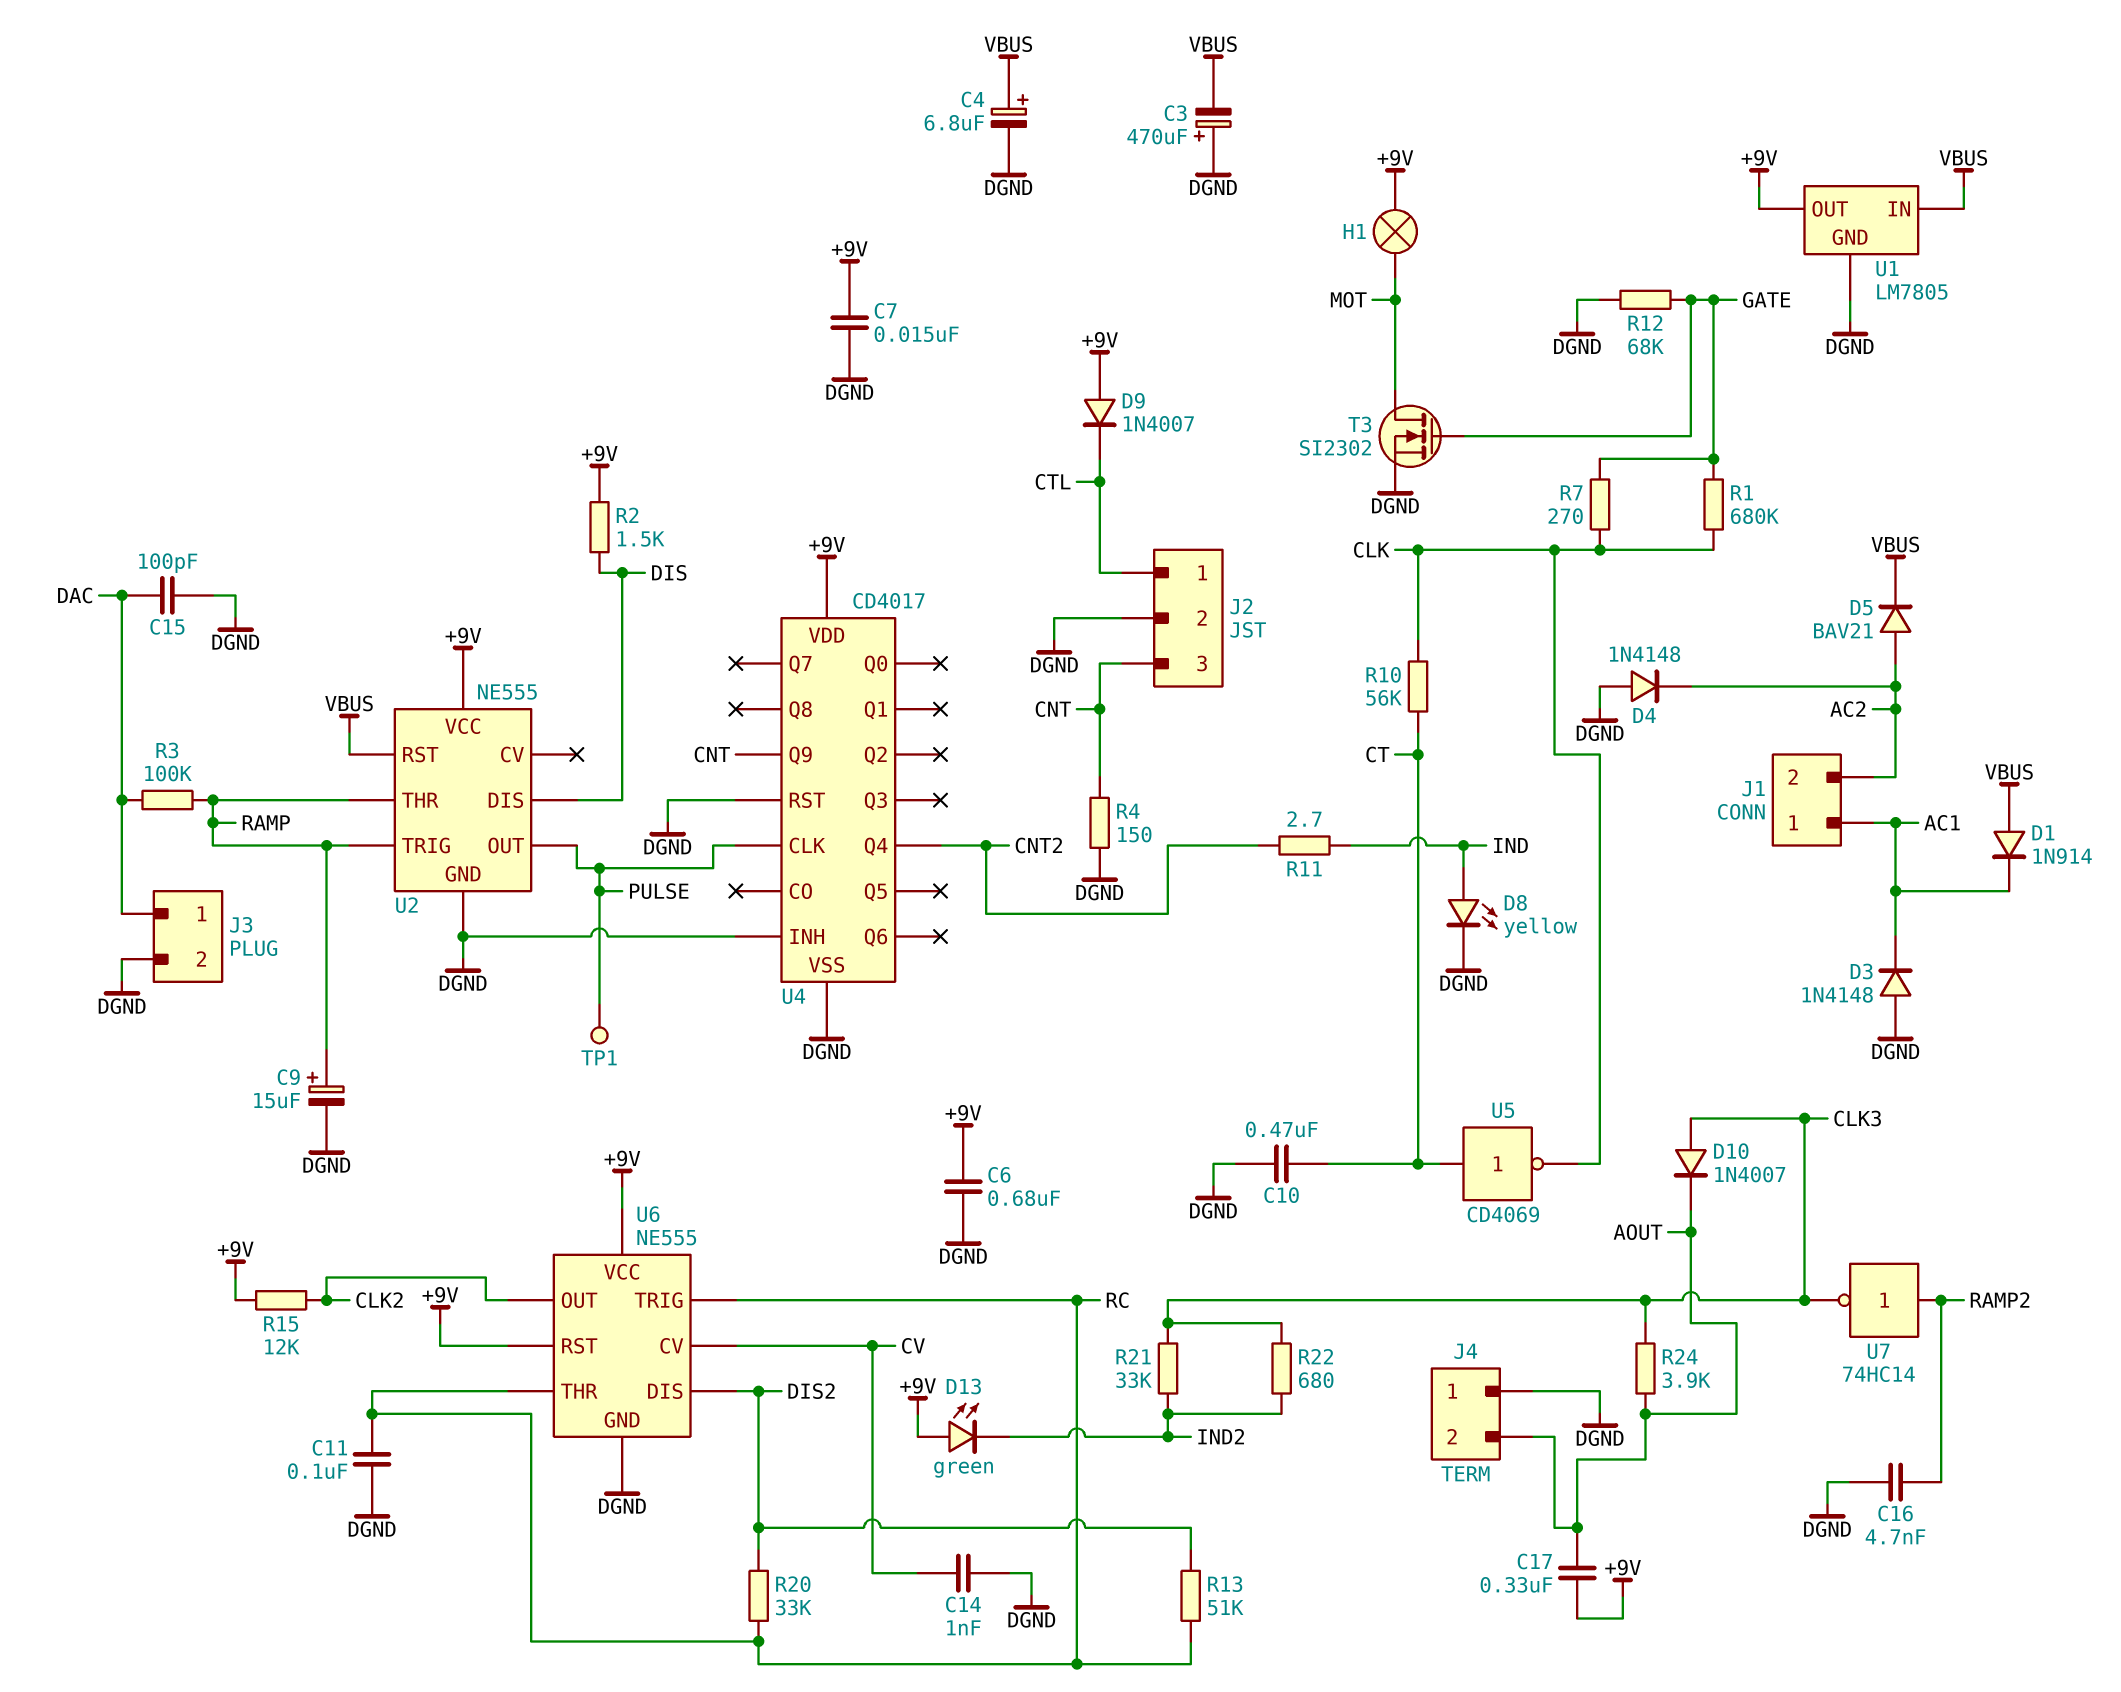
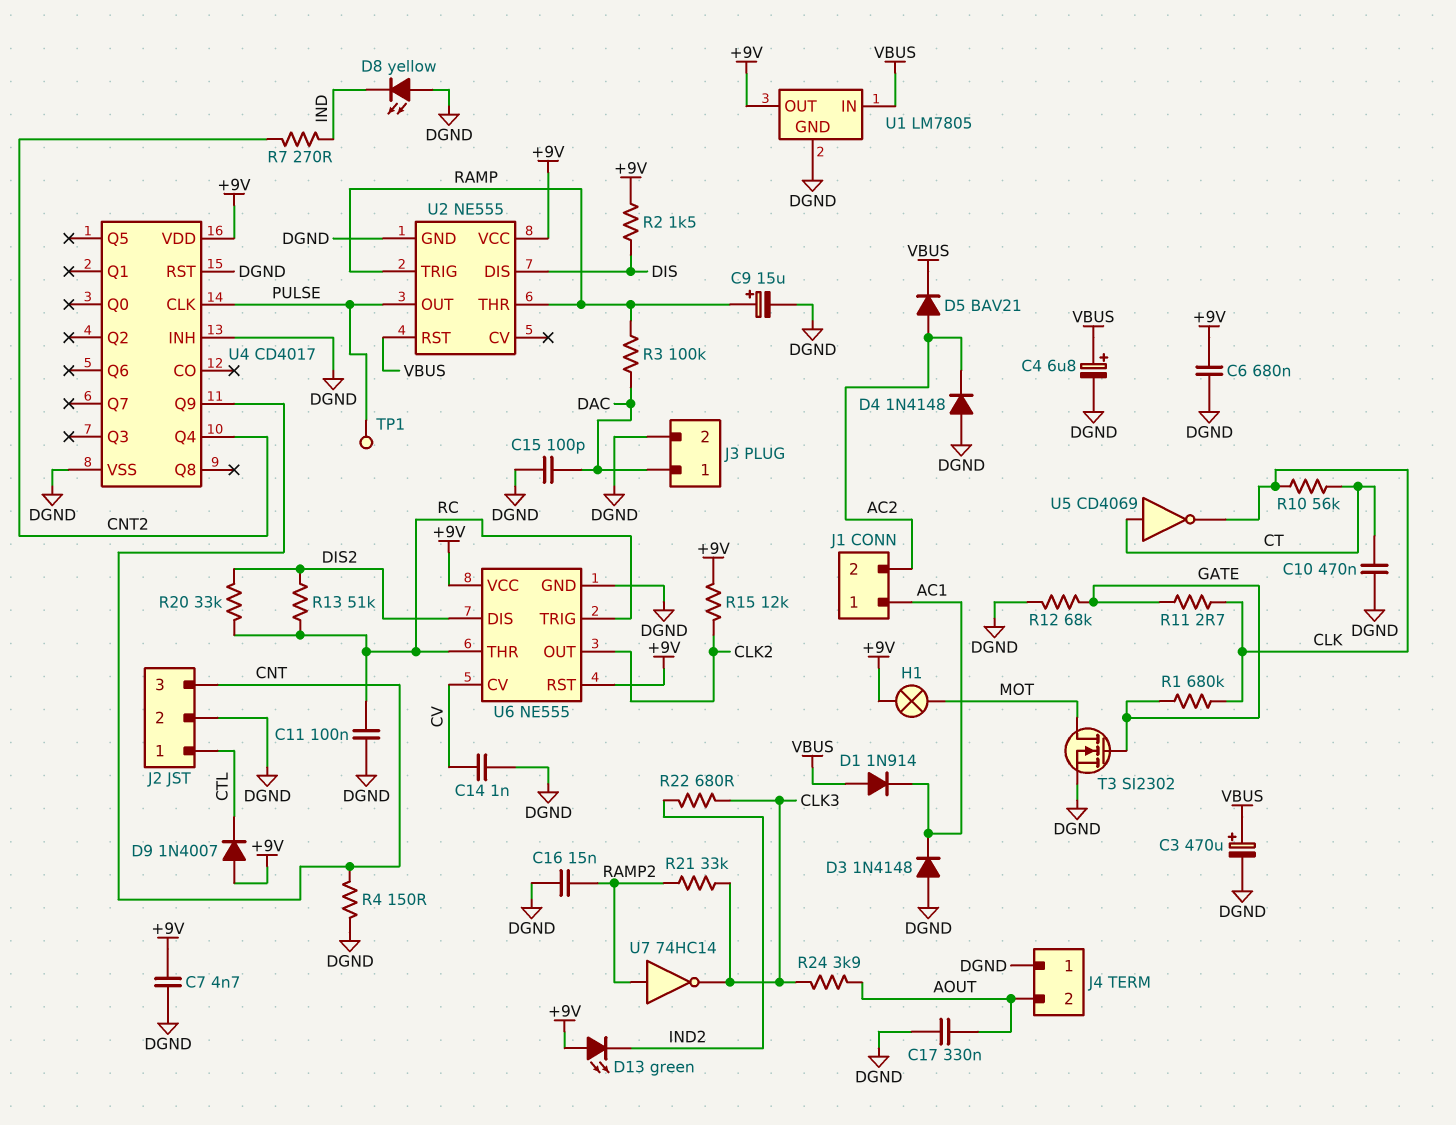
C3: 470uF (plus DGND, minus VBUS) -> 470uF (plus VBUS, minus DGND)
C7: 15nF (+9V, DGND) -> 4.7nF (+9V, DGND)
C16: 4.7nF (DGND, RAMP2) -> 15nF (DGND, RAMP2)
C17: 330nF (+9V, AOUT) -> 330nF (AOUT, DGND)
D8: LED yellow (A IND, K DGND) -> LED yellow (A DGND, K IND)
D10: diode 1N4007 (A CLK3, K AOUT) -> none
R7: 270 (CLK, GATE) -> 270 (CNT2, IND)
R11: 2.7 (CNT2, IND) -> 2.7 (CLK, GATE)
R21: 33k (CLK3, IND2) -> 33k (CLK3, RAMP2)

